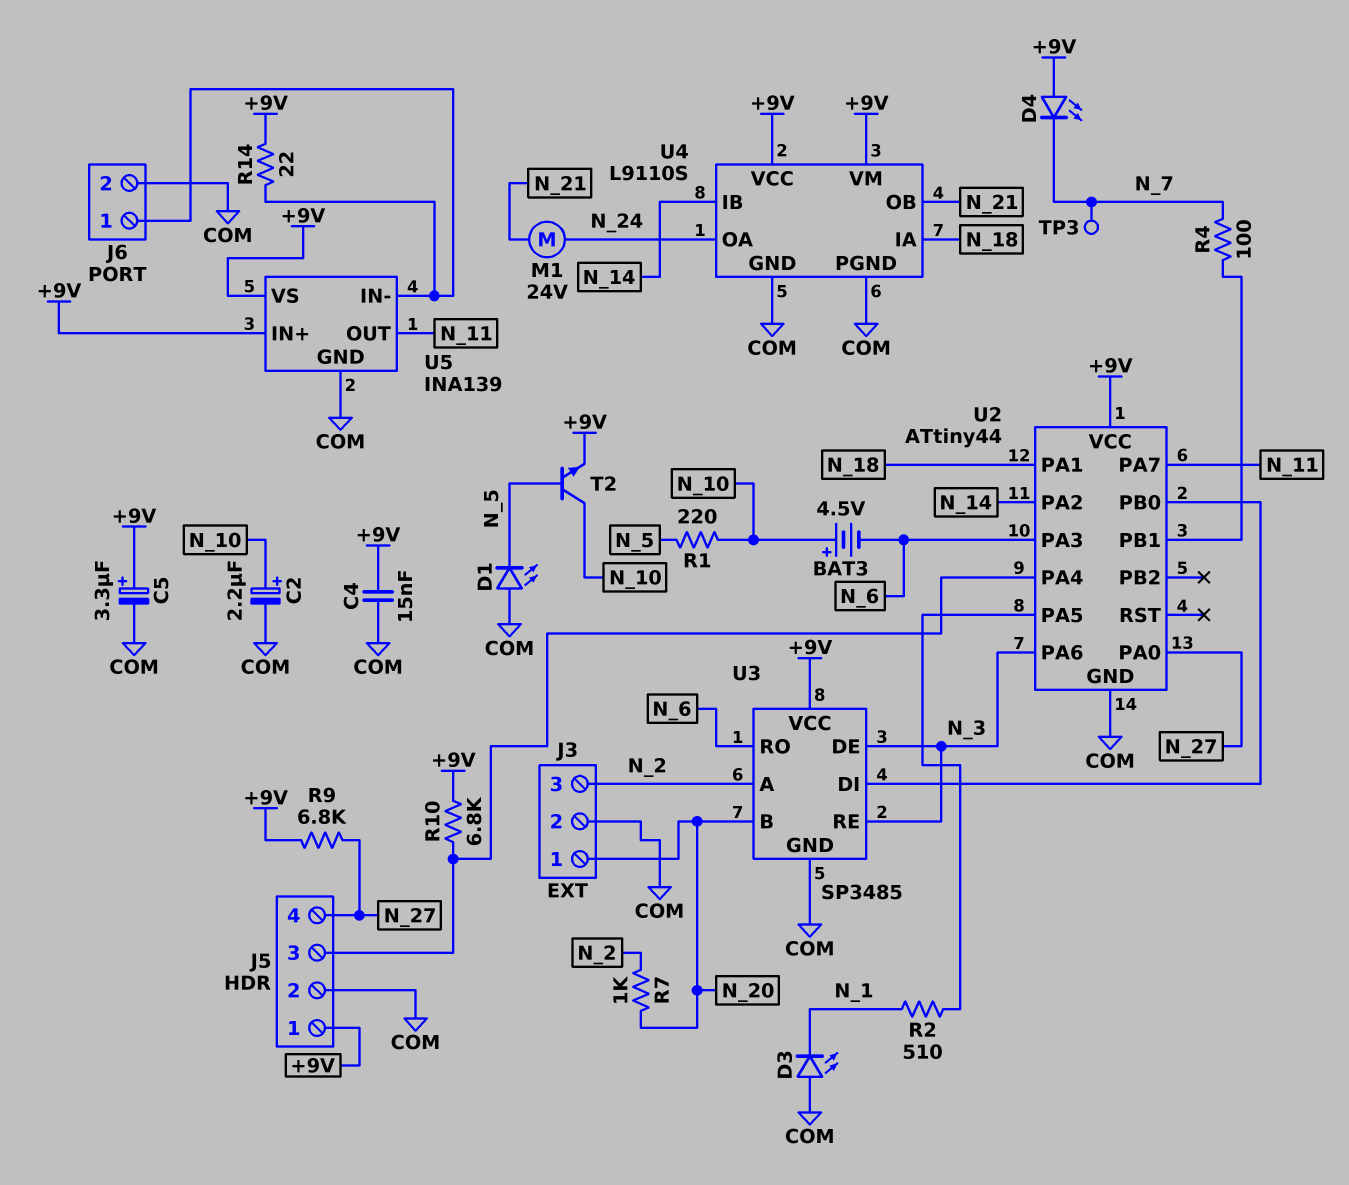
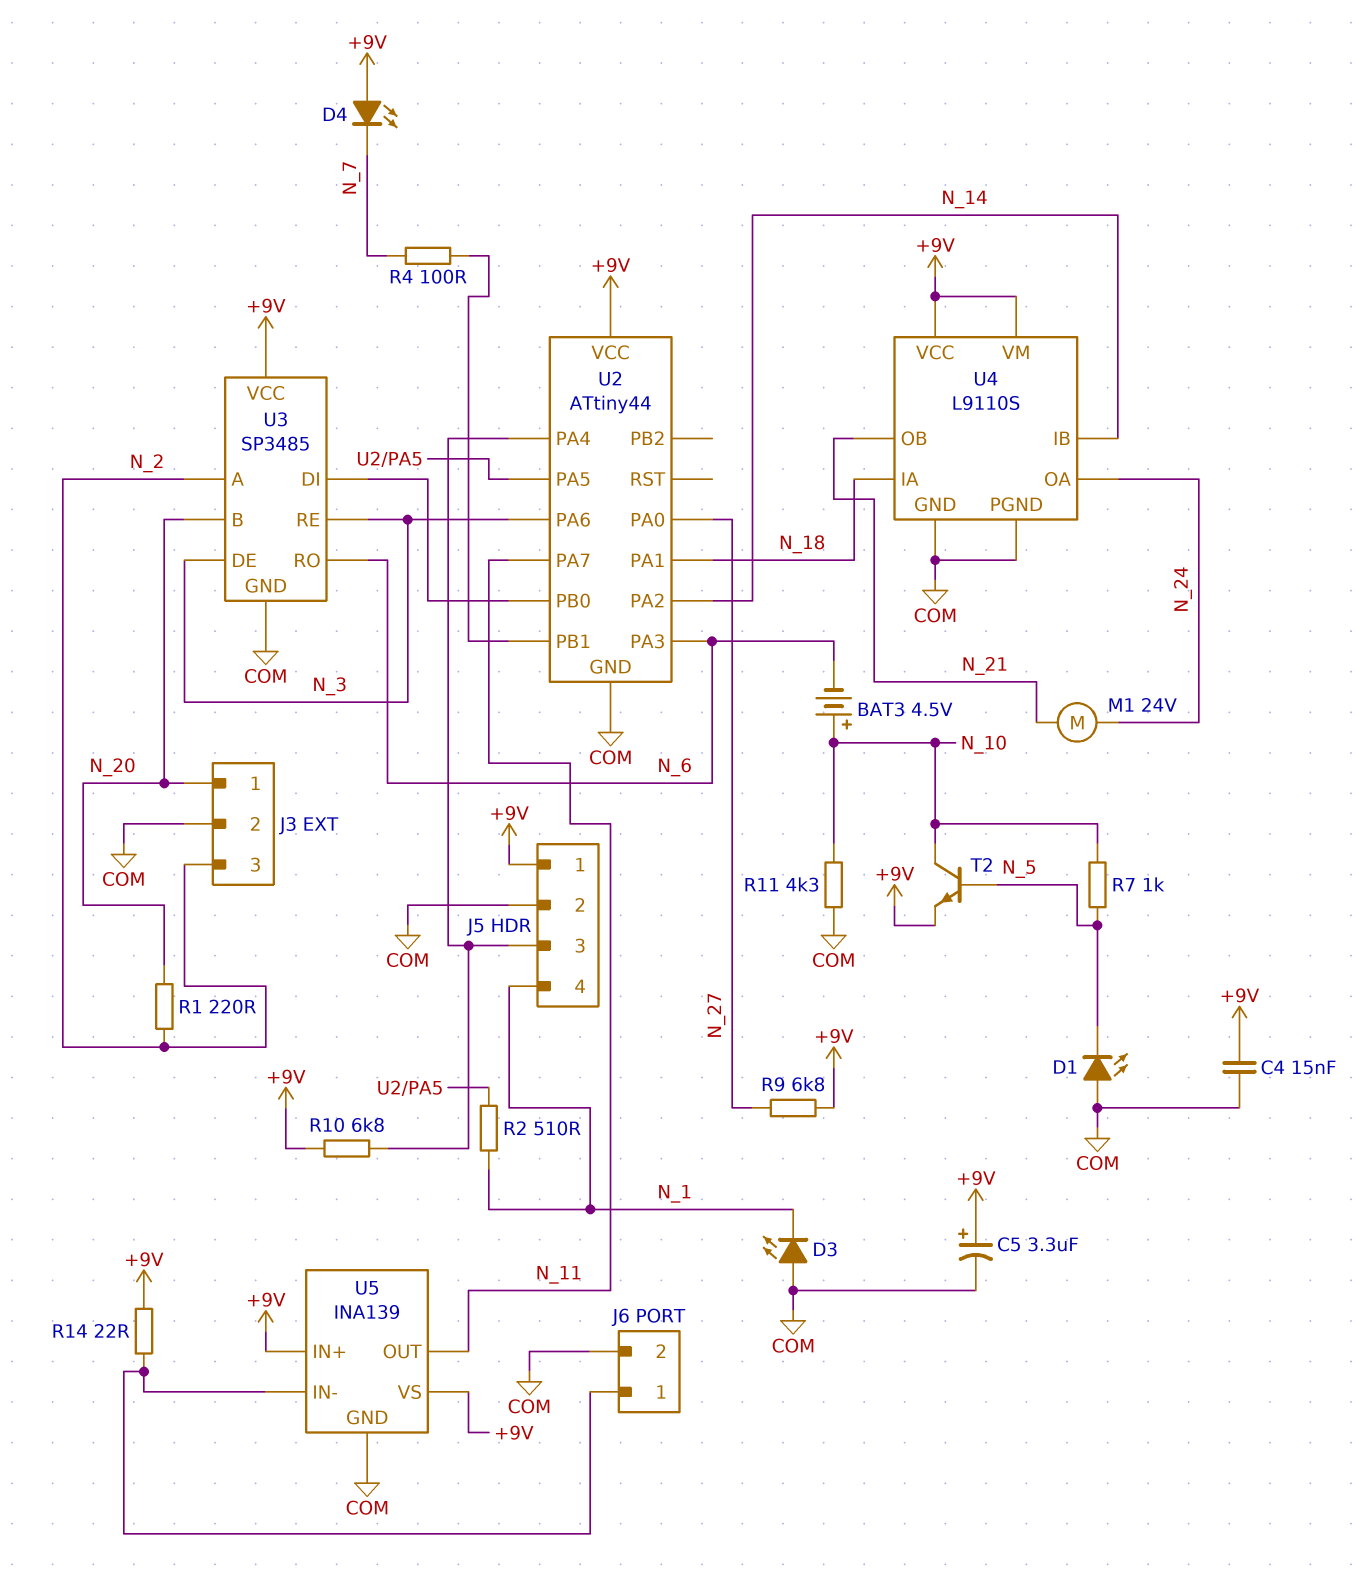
C2: 2.2uF (plus N_10, minus COM) -> none
J5 pin 4: N_27 -> N_1
R1: 220 (N_5, N_10) -> 220 (N_2, N_20)
R7: 1k (N_2, N_20) -> 1k (N_5, N_10)
R11: none -> 4.3k (COM, N_10)
TP3: test point (N_7) -> none

